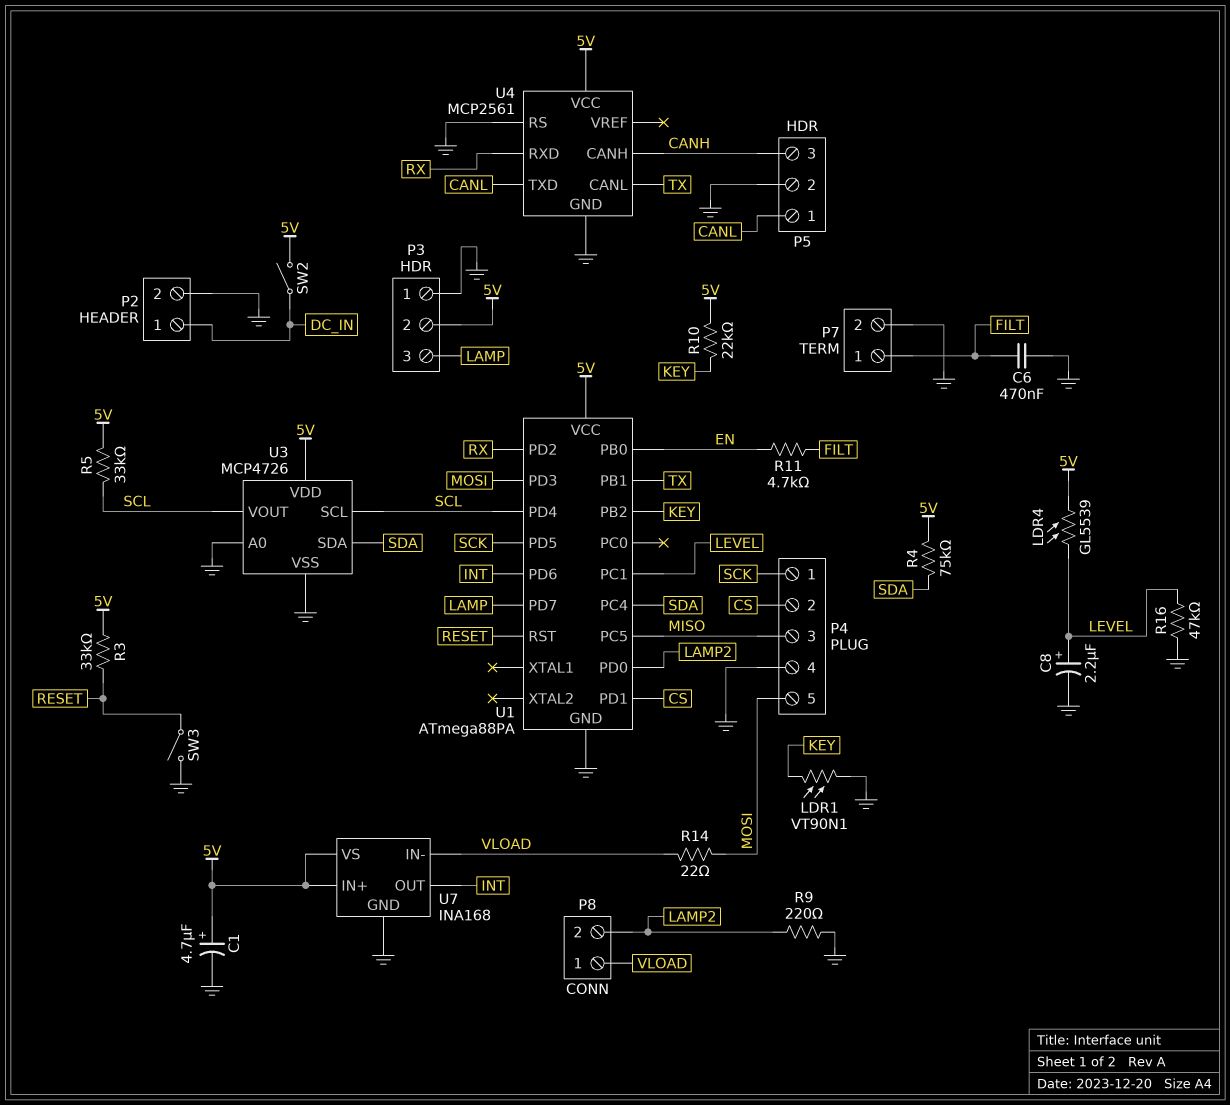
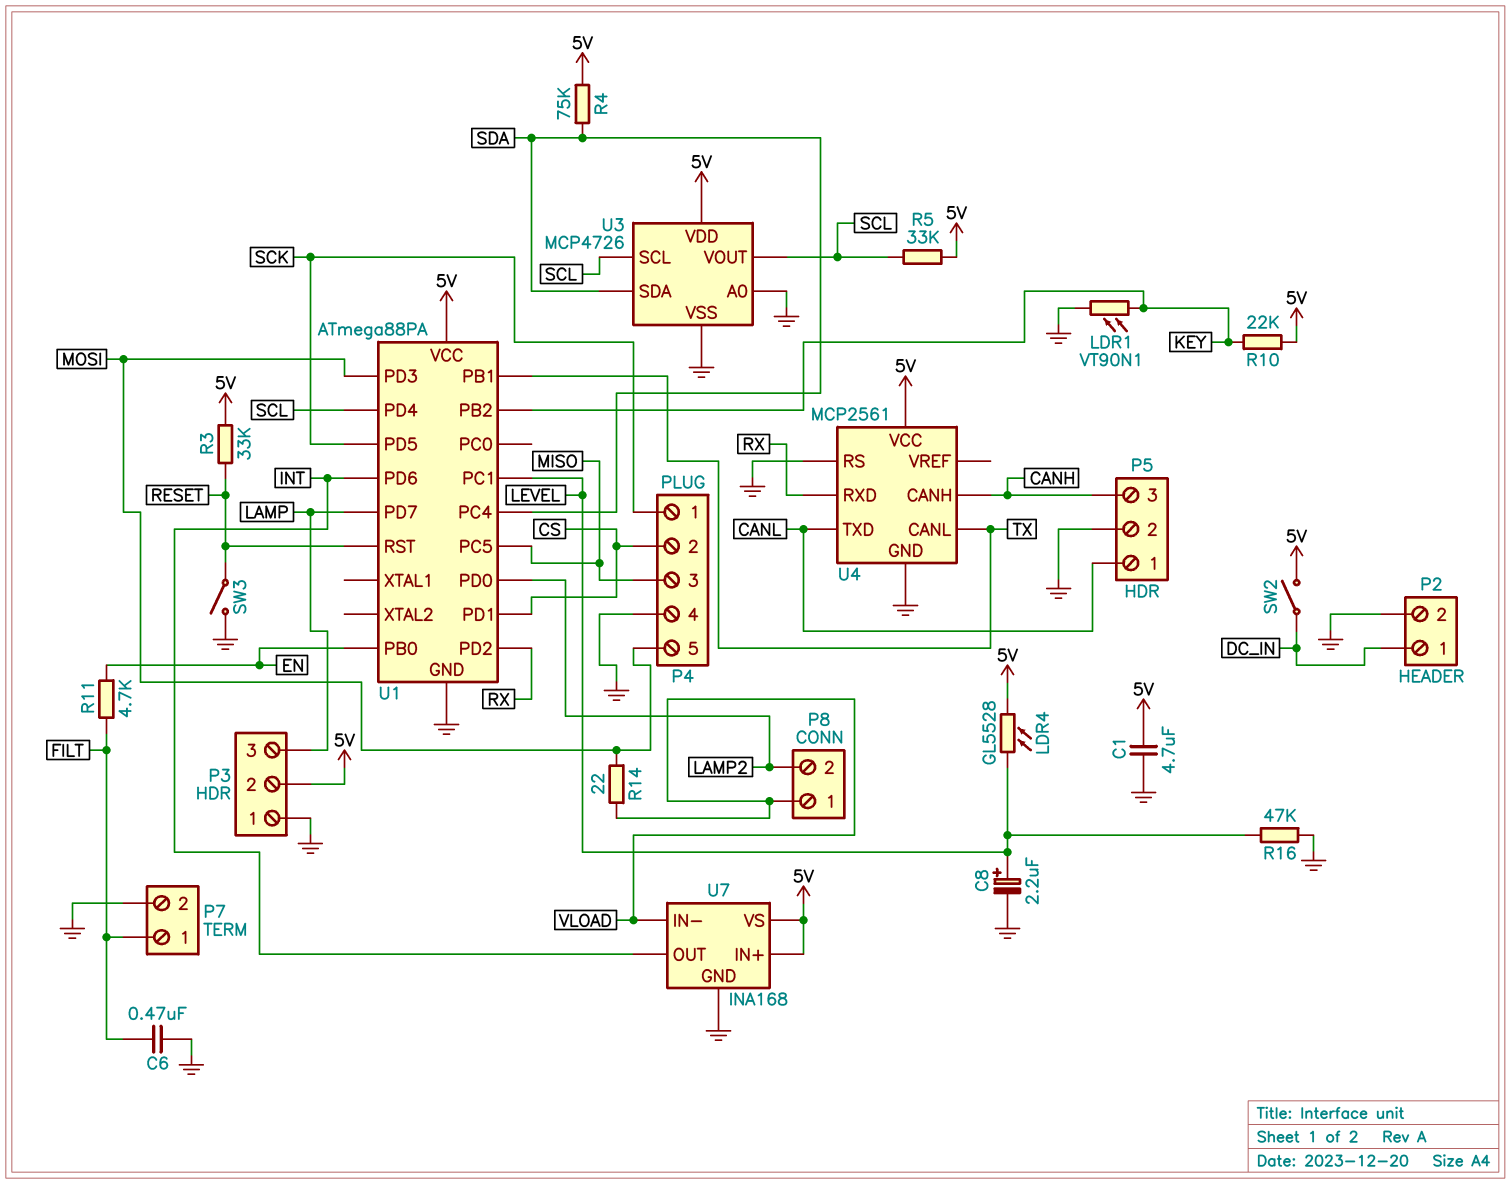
C1: 4.7uF (plus 5V, minus GND) -> 4.7uF (5V, GND)
LDR4: GL5539 (5V, LEVEL) -> GL5528 (5V, LEVEL)
R9: 220 (GND, LAMP2) -> none

